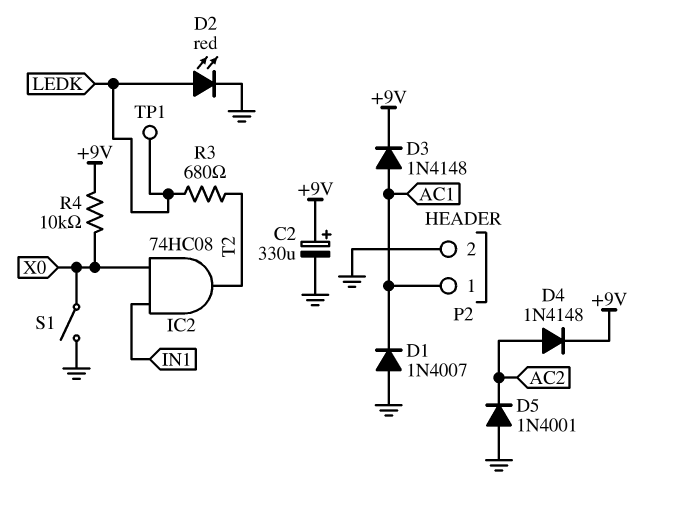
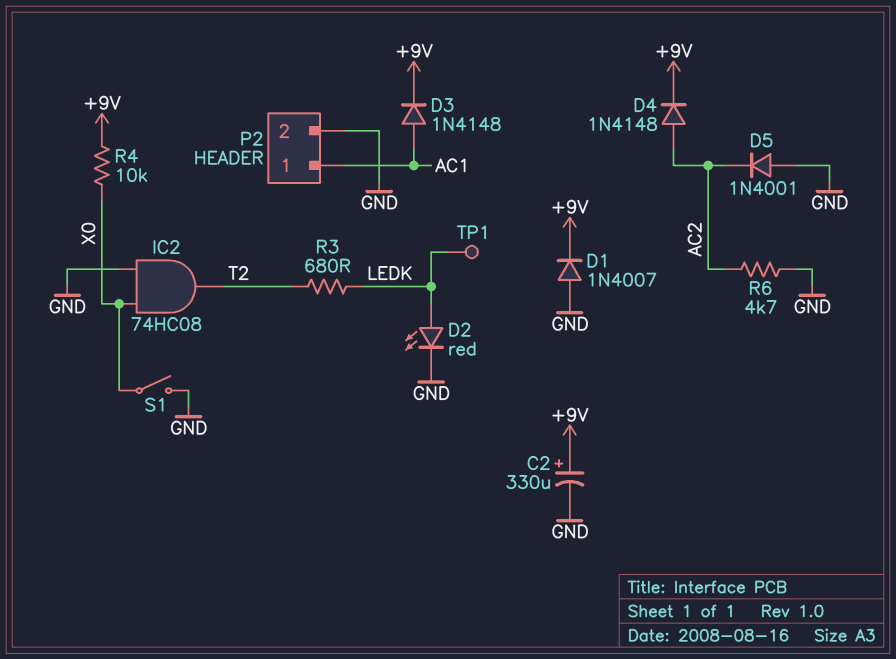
D1: diode 1N4007 (A GND, K AC1) -> diode 1N4007 (A GND, K +9V)
IC2: AND 74HC08 (in IN1, in X0, out T2) -> AND 74HC08 (in GND, in X0, out T2)
R6: none -> 4.7k (AC2, GND)

